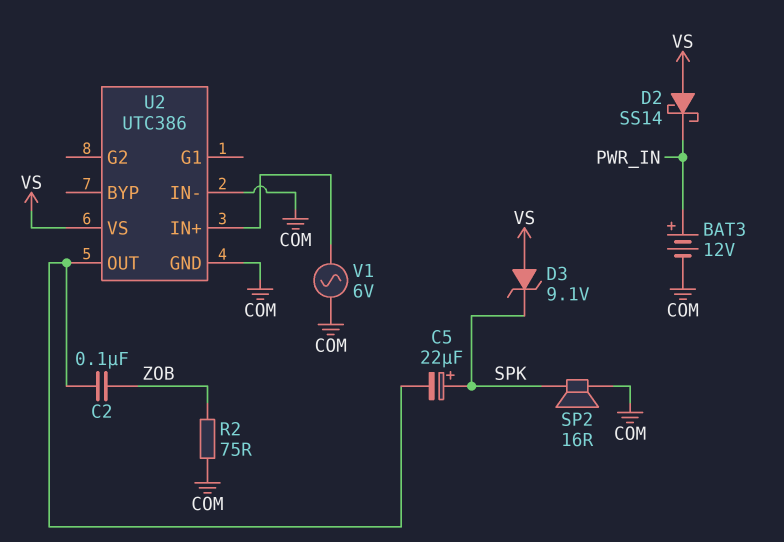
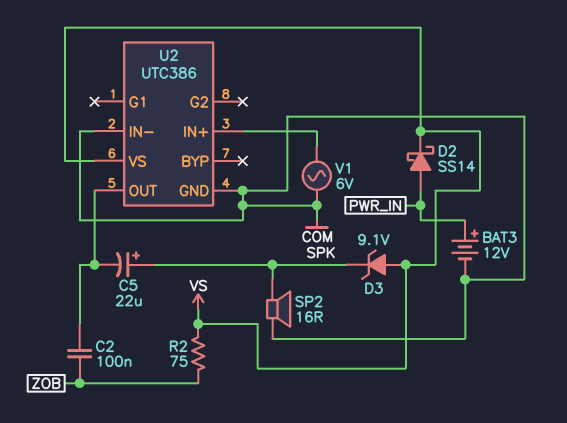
D2: schottky SS14 (A VS, K PWR_IN) -> schottky SS14 (A PWR_IN, K VS)
R2: 75 (COM, ZOB) -> 75 (VS, ZOB)

